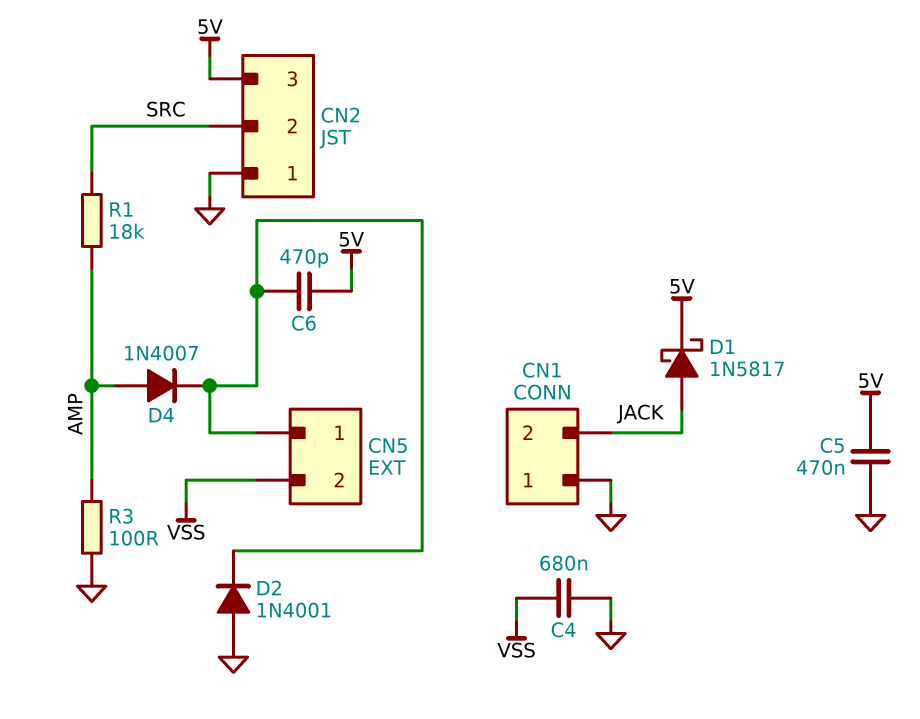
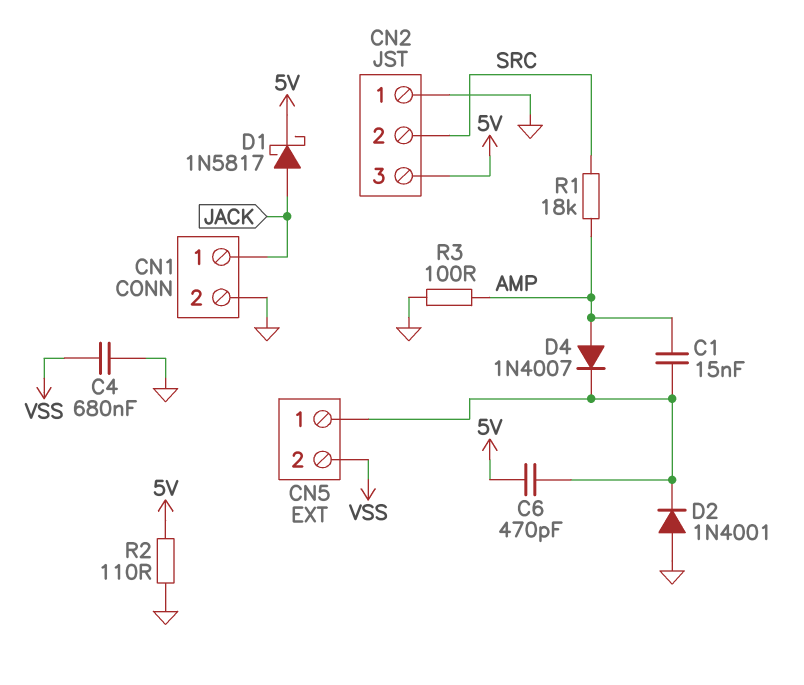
C1: none -> 15nF (AMP, CN5/1)
C5: 470nF (5V, GND) -> none
CN1 pin 1: GND -> JACK
CN1 pin 2: JACK -> GND
R2: none -> 110 (5V, GND)

